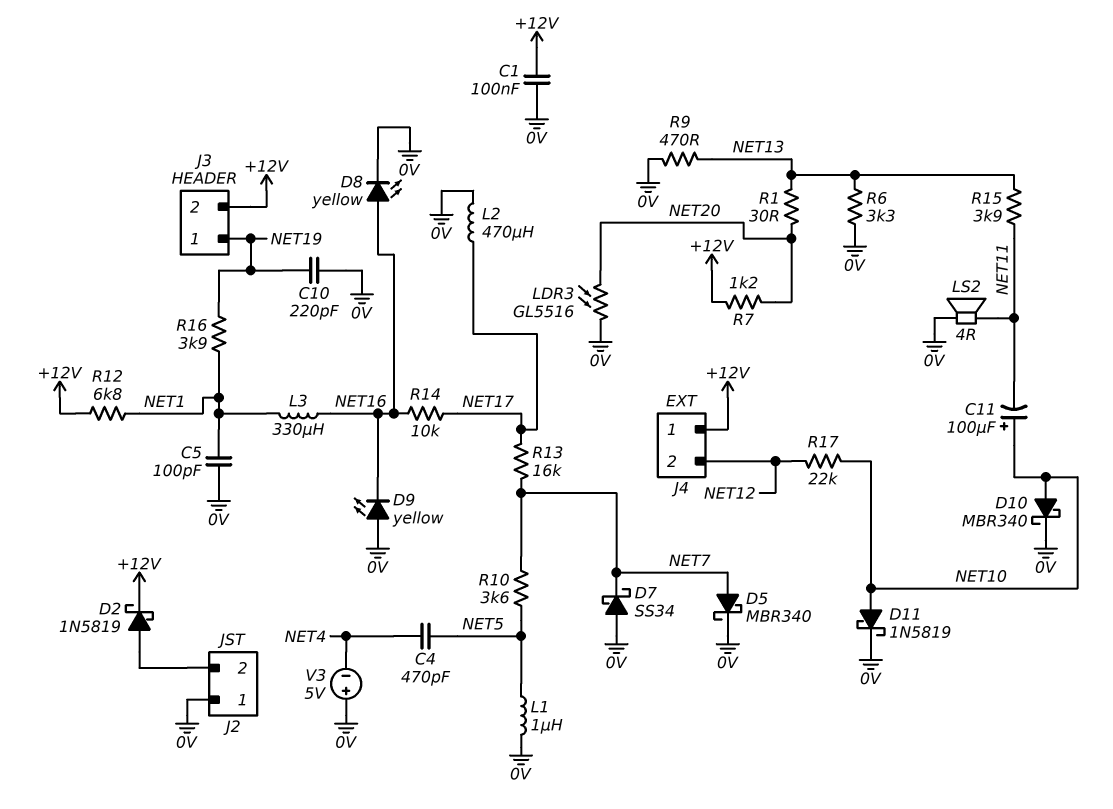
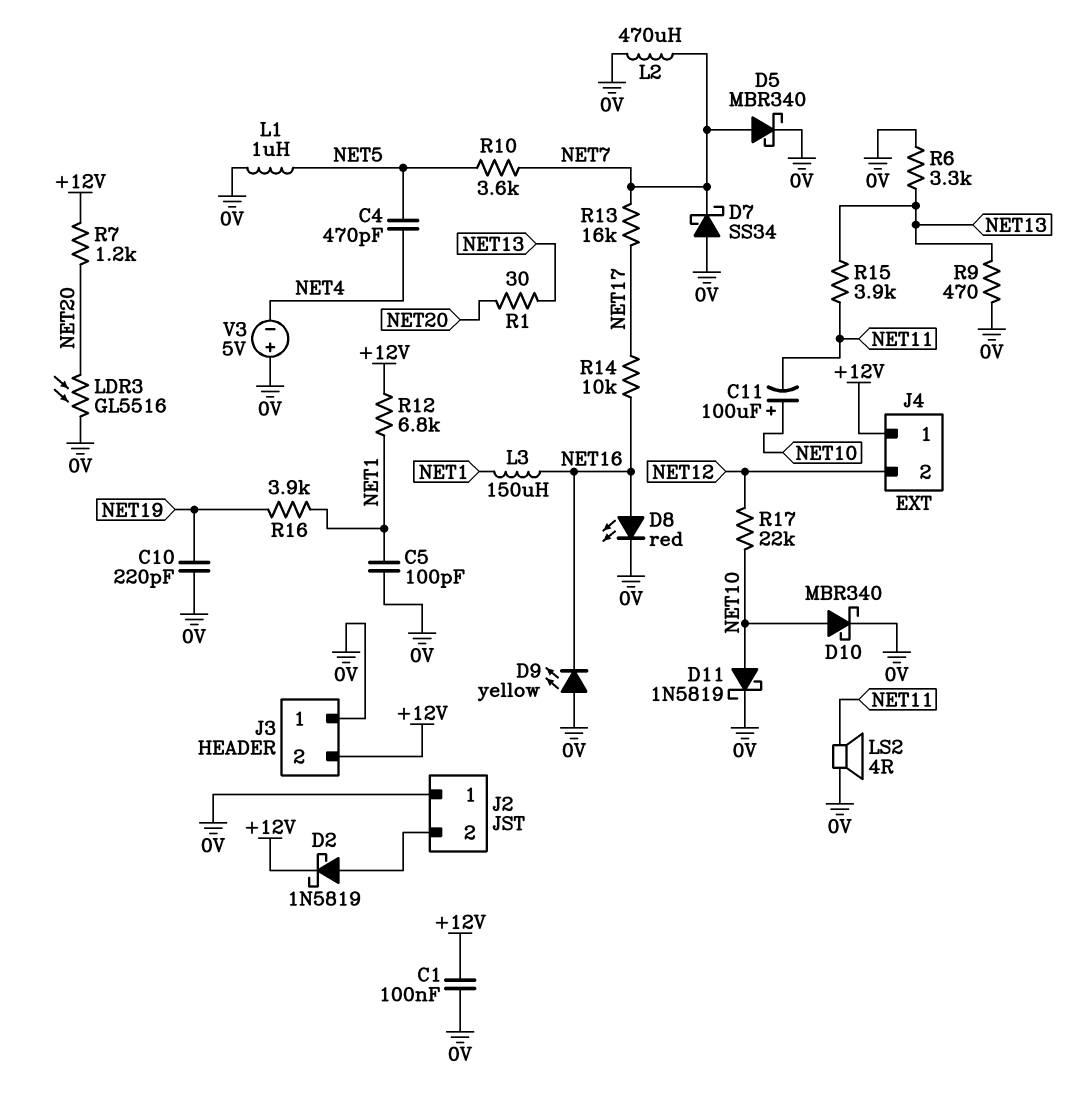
D8: LED yellow (A NET16, K 0V) -> LED red (A NET16, K 0V)
J3 pin 1: NET19 -> 0V
L2: 470uH (0V, NET17) -> 470uH (0V, NET7)
L3: 330uH (NET1, NET16) -> 150uH (NET1, NET16)

